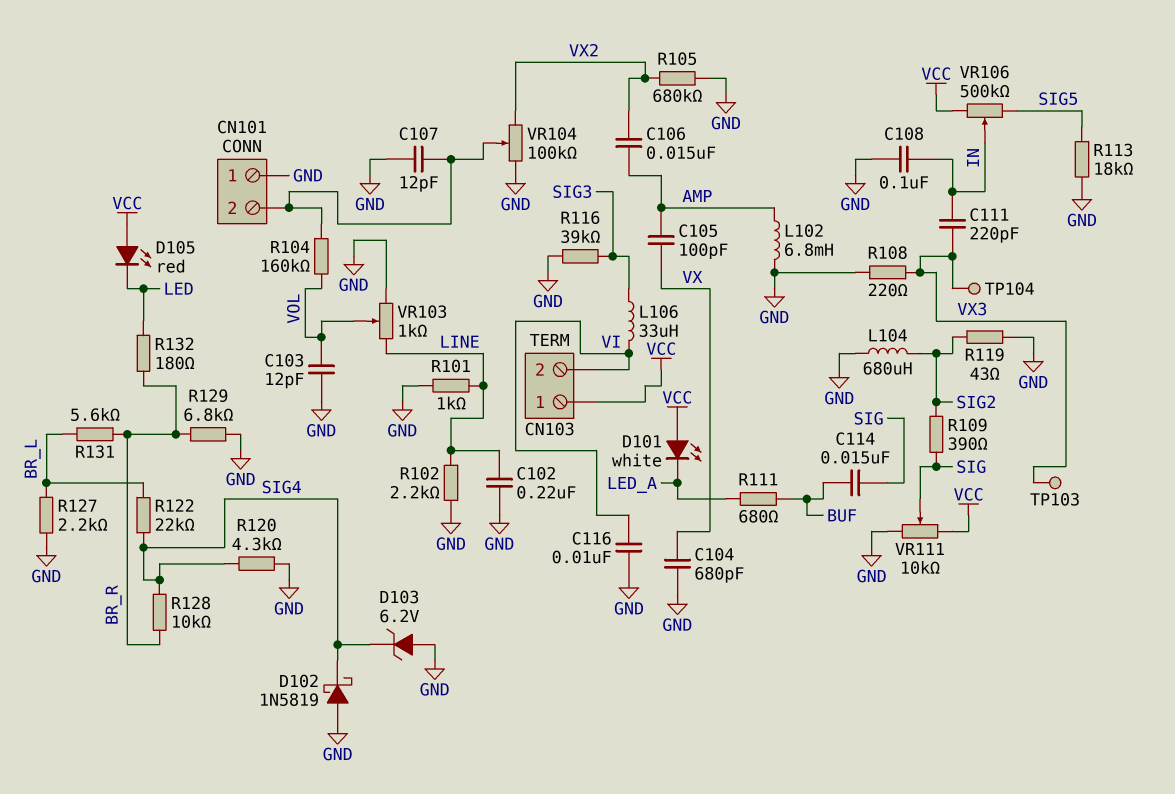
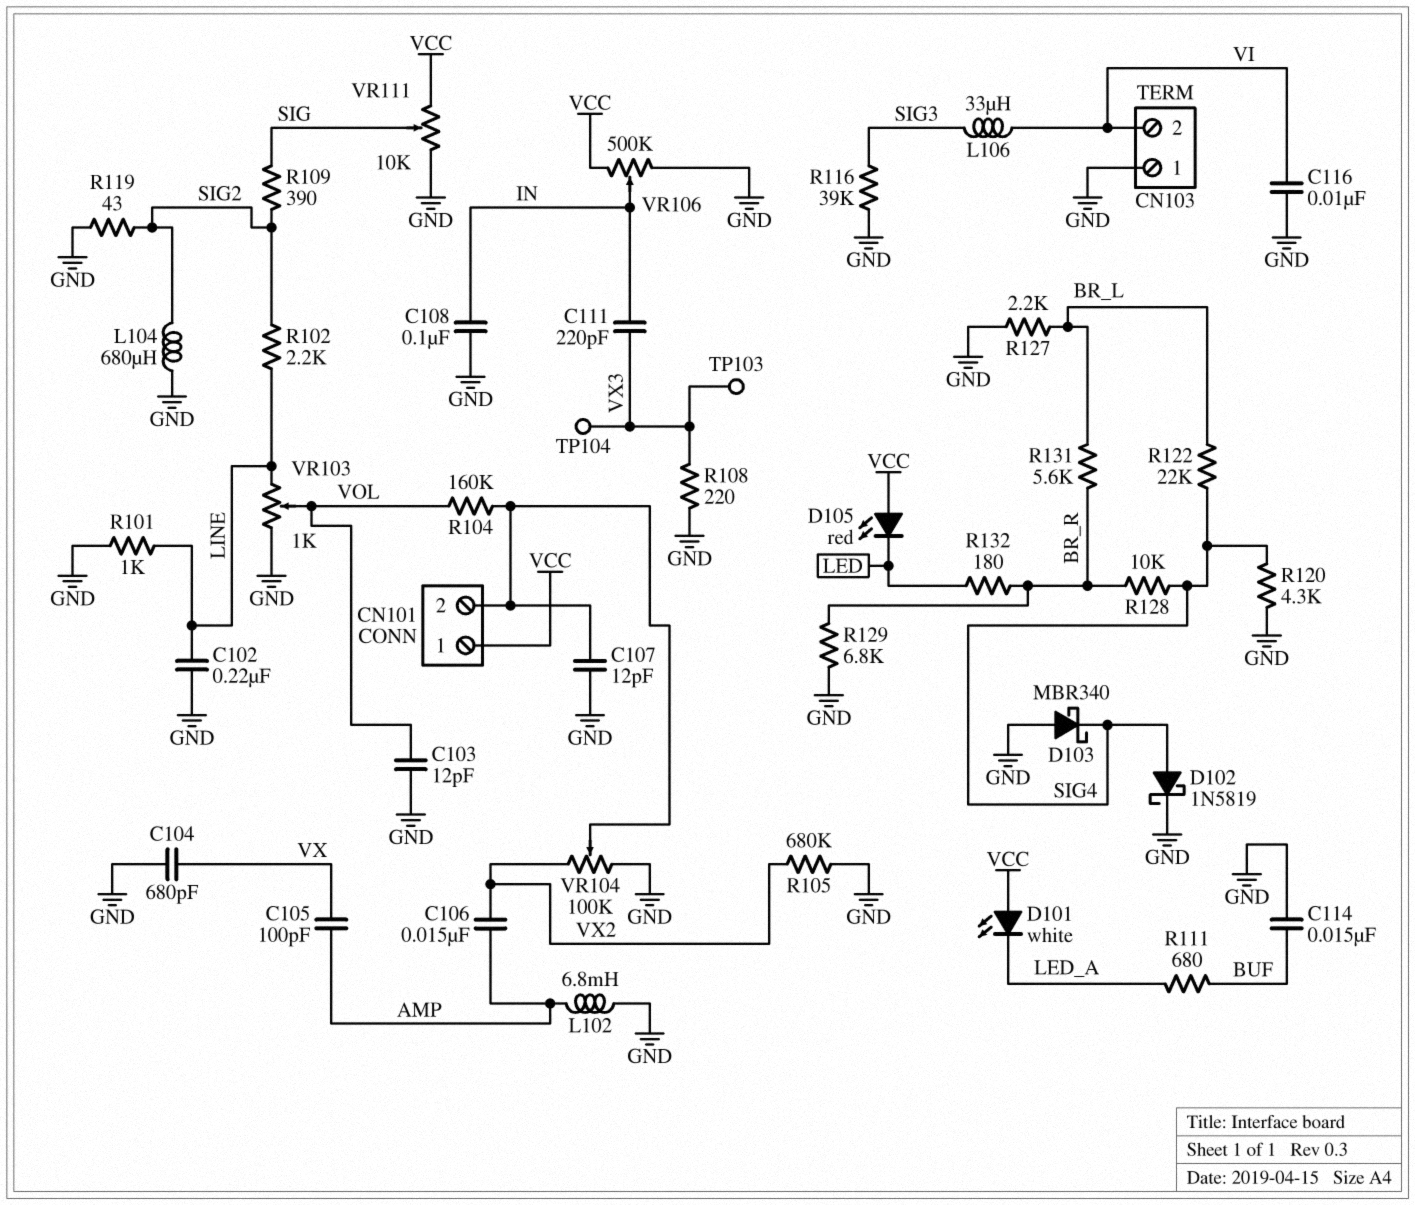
C114: 15nF (BUF, SIG) -> 15nF (BUF, GND)
CN101 pin 1: GND -> VCC
CN103 pin 1: VCC -> GND
D102: schottky 1N5819 (A GND, K SIG4) -> schottky 1N5819 (A SIG4, K GND)
D103: zener 6.2V (A GND, K SIG4) -> schottky MBR340 (A GND, K SIG4)
R102: 2.2k (GND, LINE) -> 2.2k (LINE, SIG2)
R113: 18k (GND, SIG5) -> none
VR106: 500k (SIG5, VCC, wiper IN) -> 500k (GND, VCC, wiper IN)

